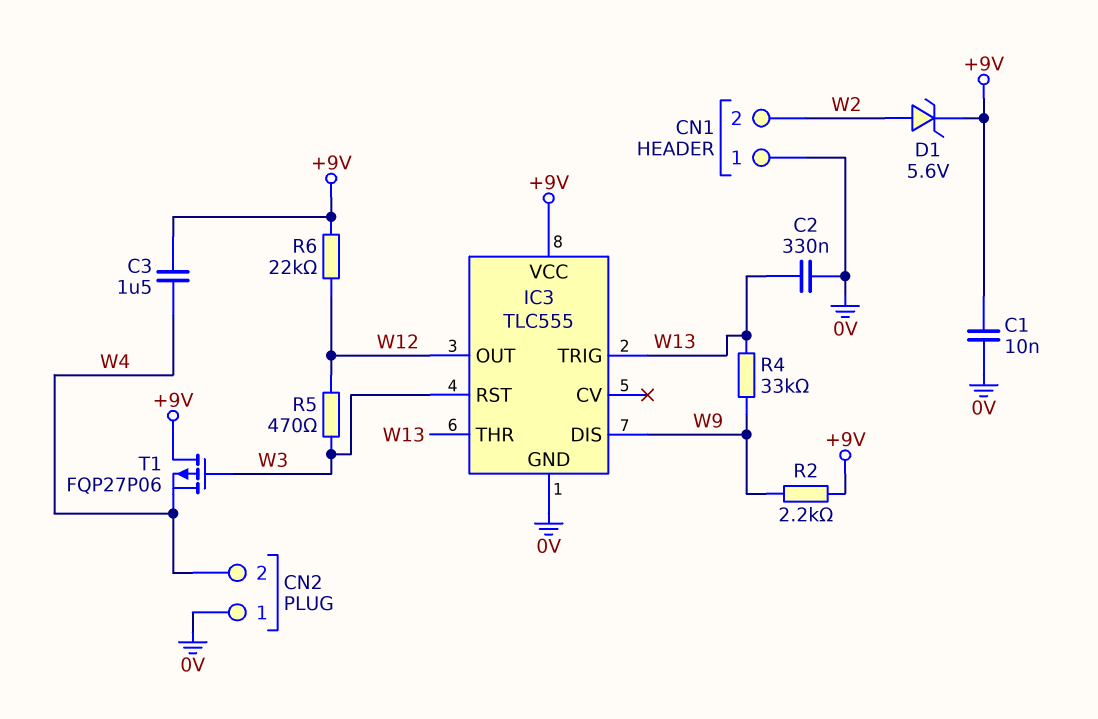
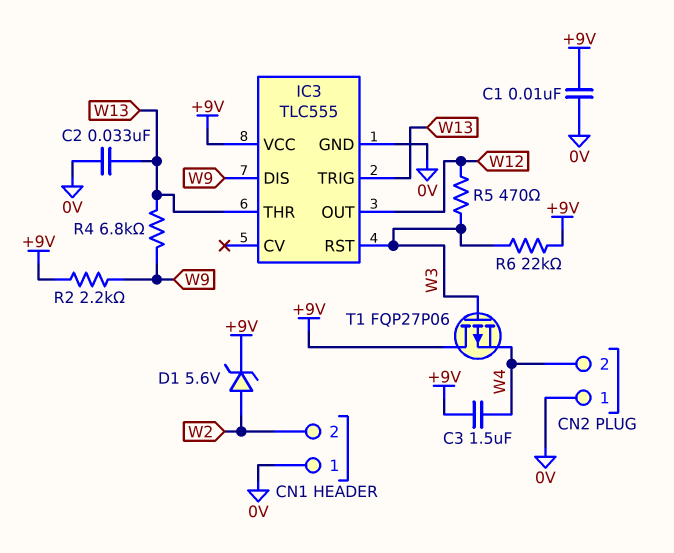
C2: 330nF (0V, W13) -> 33nF (0V, W13)
R4: 33k (W9, W13) -> 6.8k (W9, W13)
R6: 22k (+9V, W12) -> 22k (+9V, W3)

